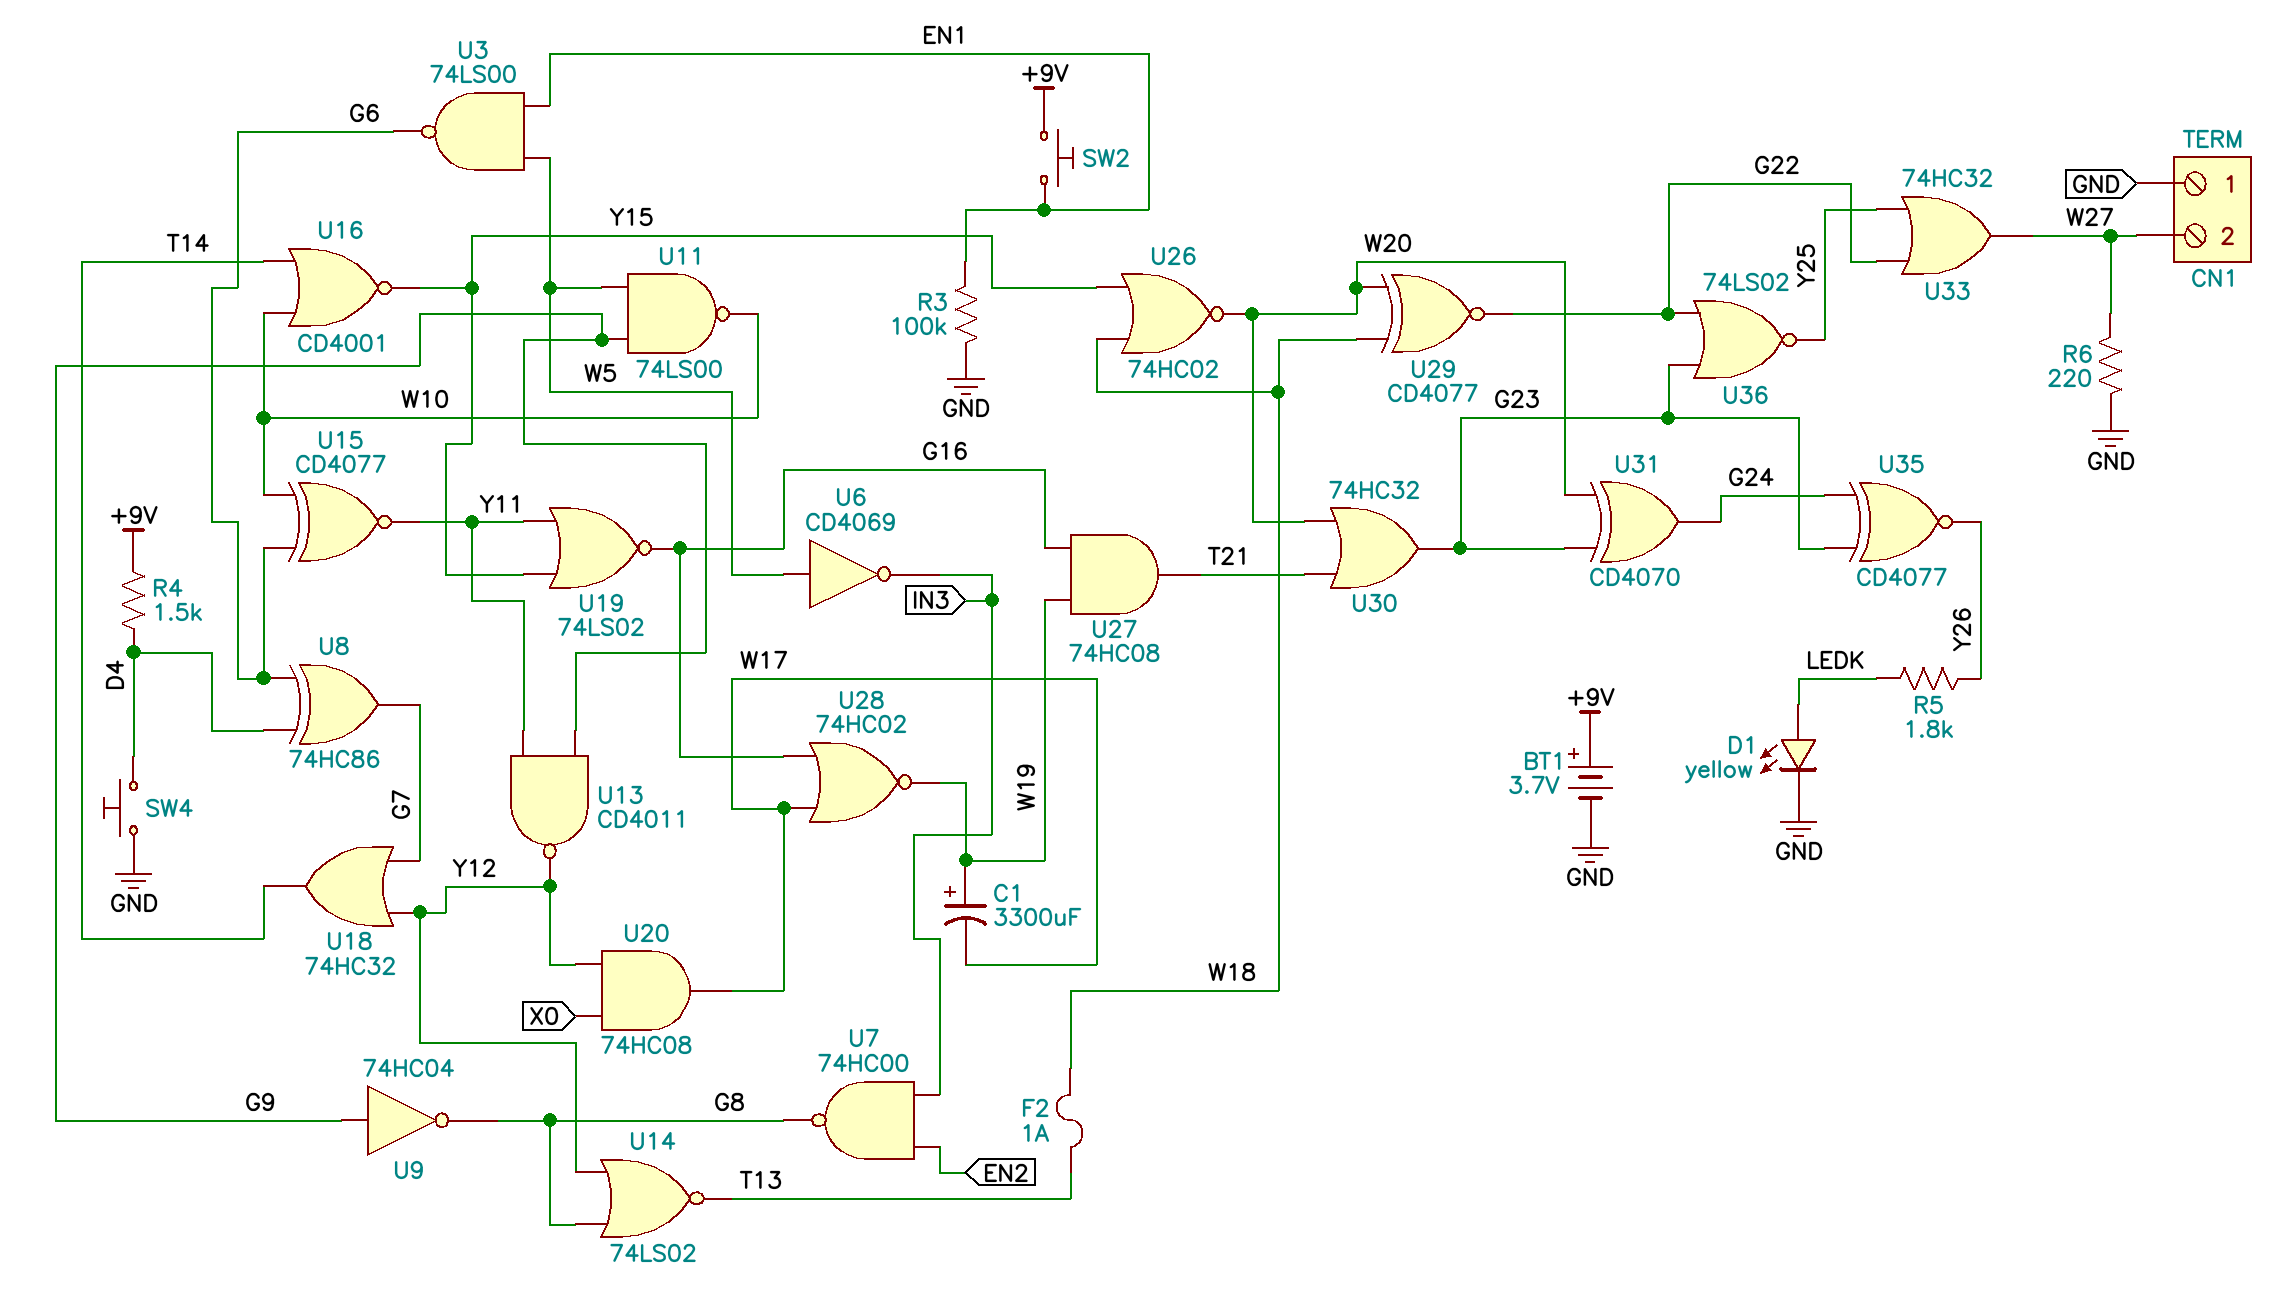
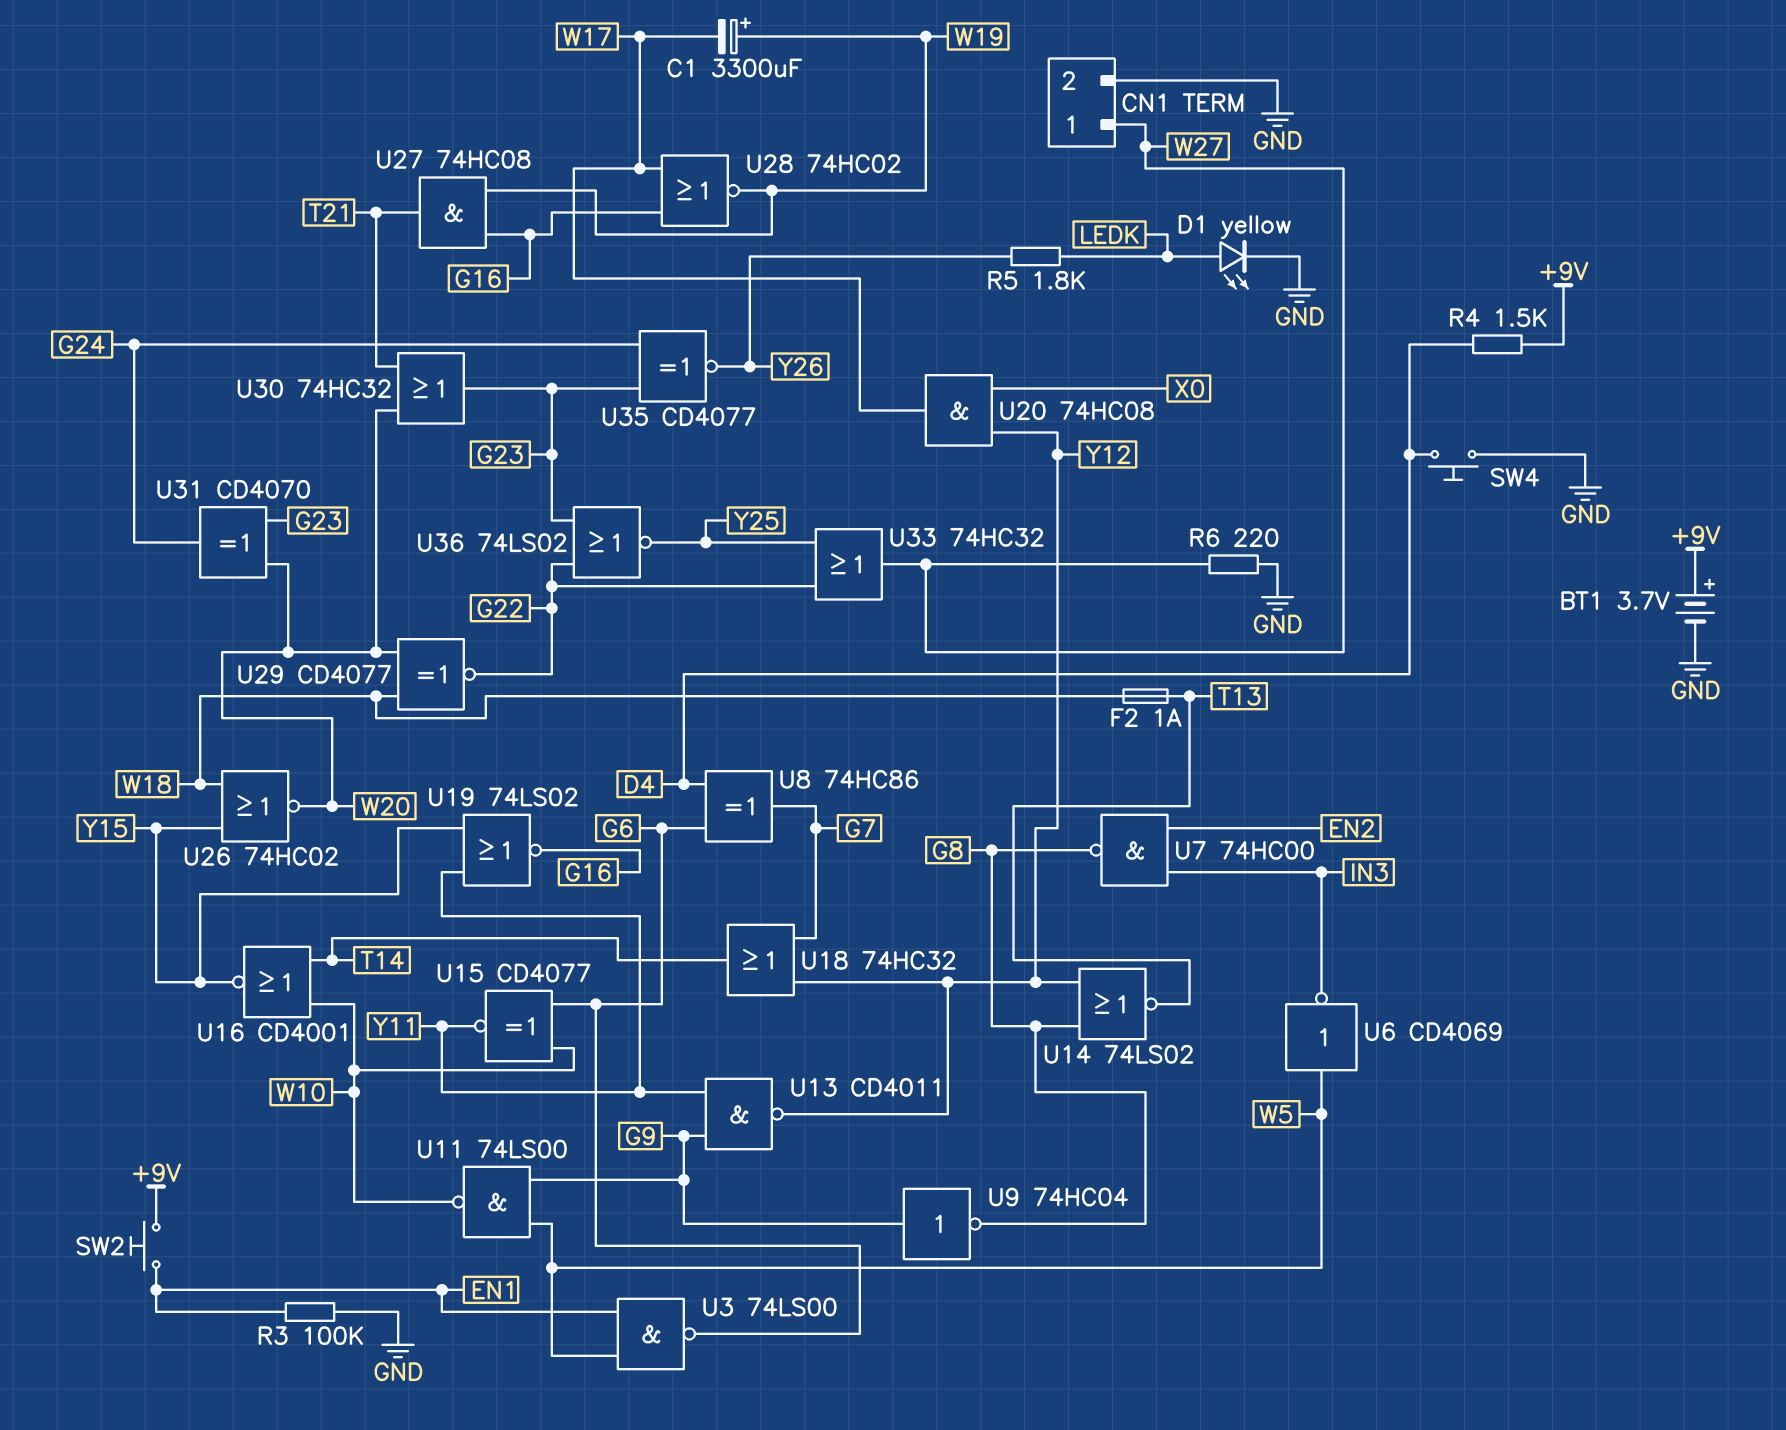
CN1 pin 1: GND -> W27
CN1 pin 2: W27 -> GND

